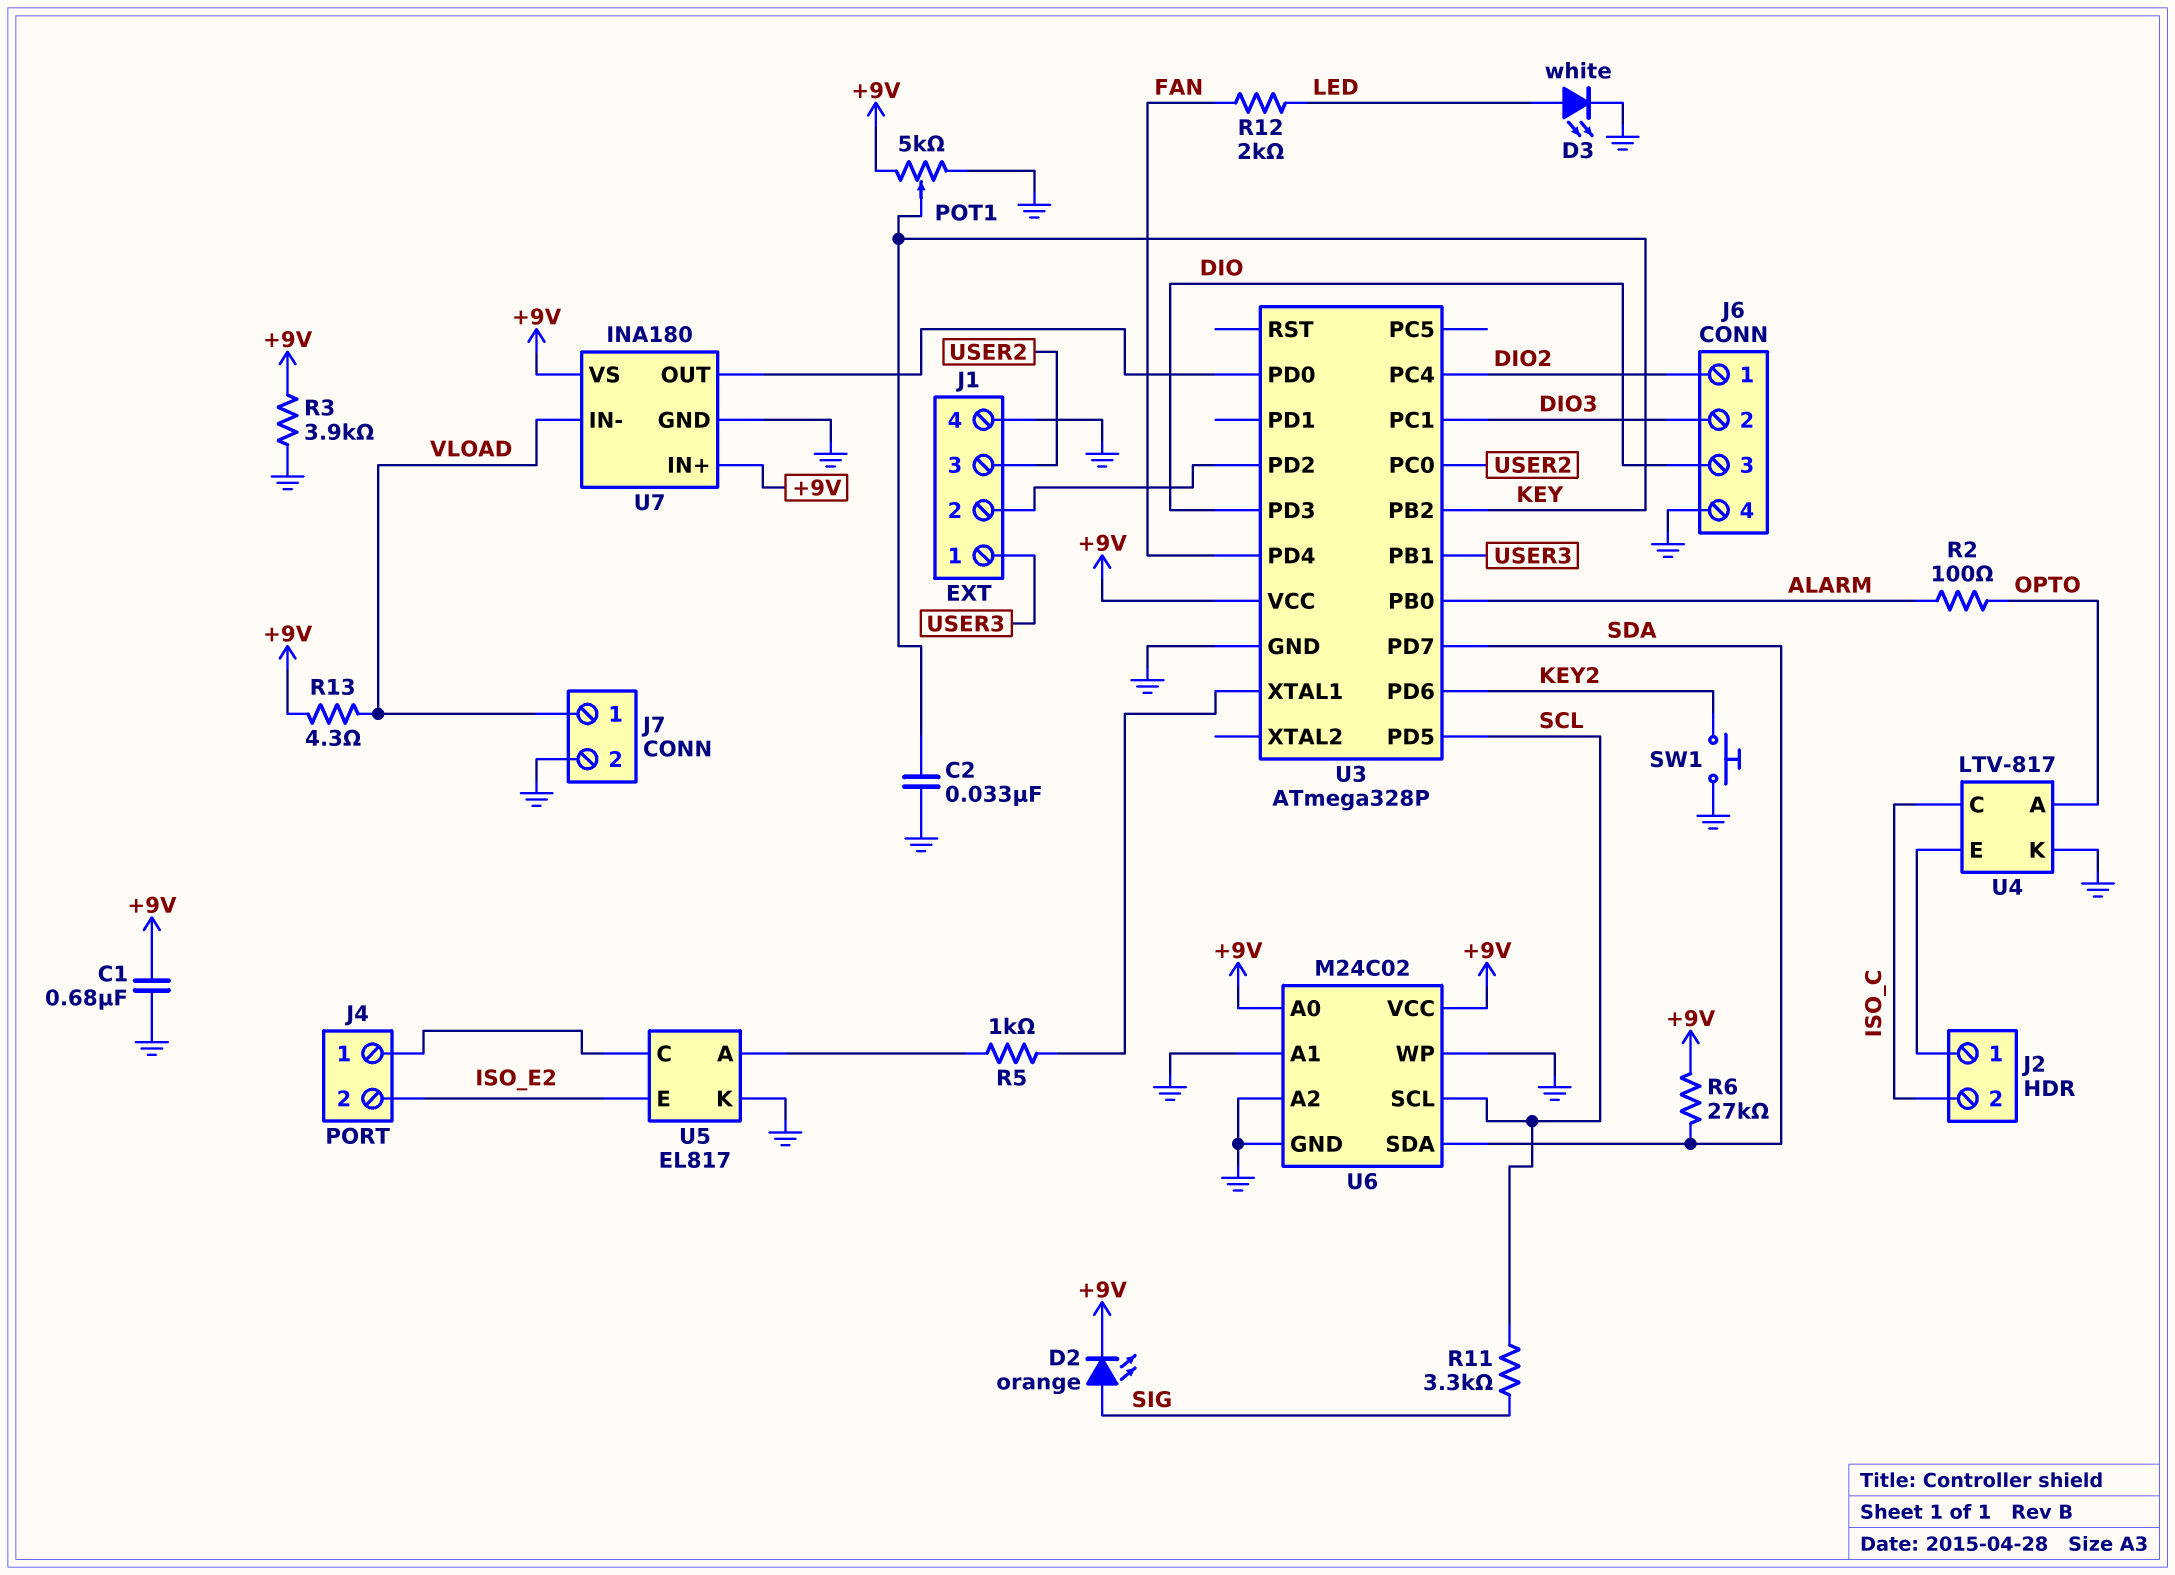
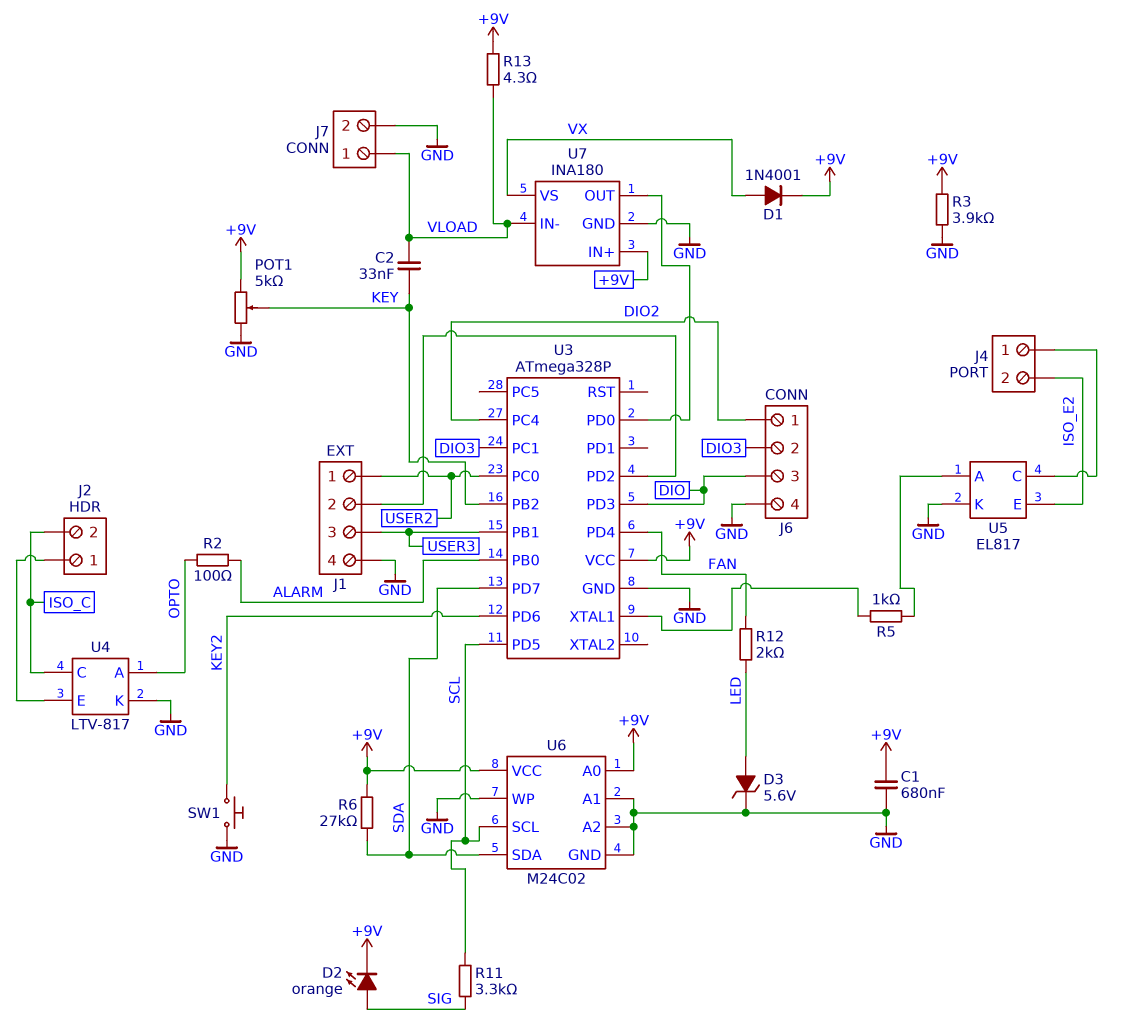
C2: 33nF (GND, KEY) -> 33nF (KEY, VLOAD)
D1: none -> diode 1N4001 (A VX, K +9V)
D3: LED white (A LED, K GND) -> zener 5.6V (A LED, K GND)
J1 pin 1: USER3 -> USER2
J1 pin 3: USER2 -> USER3
U7 pin VS: +9V -> VX

